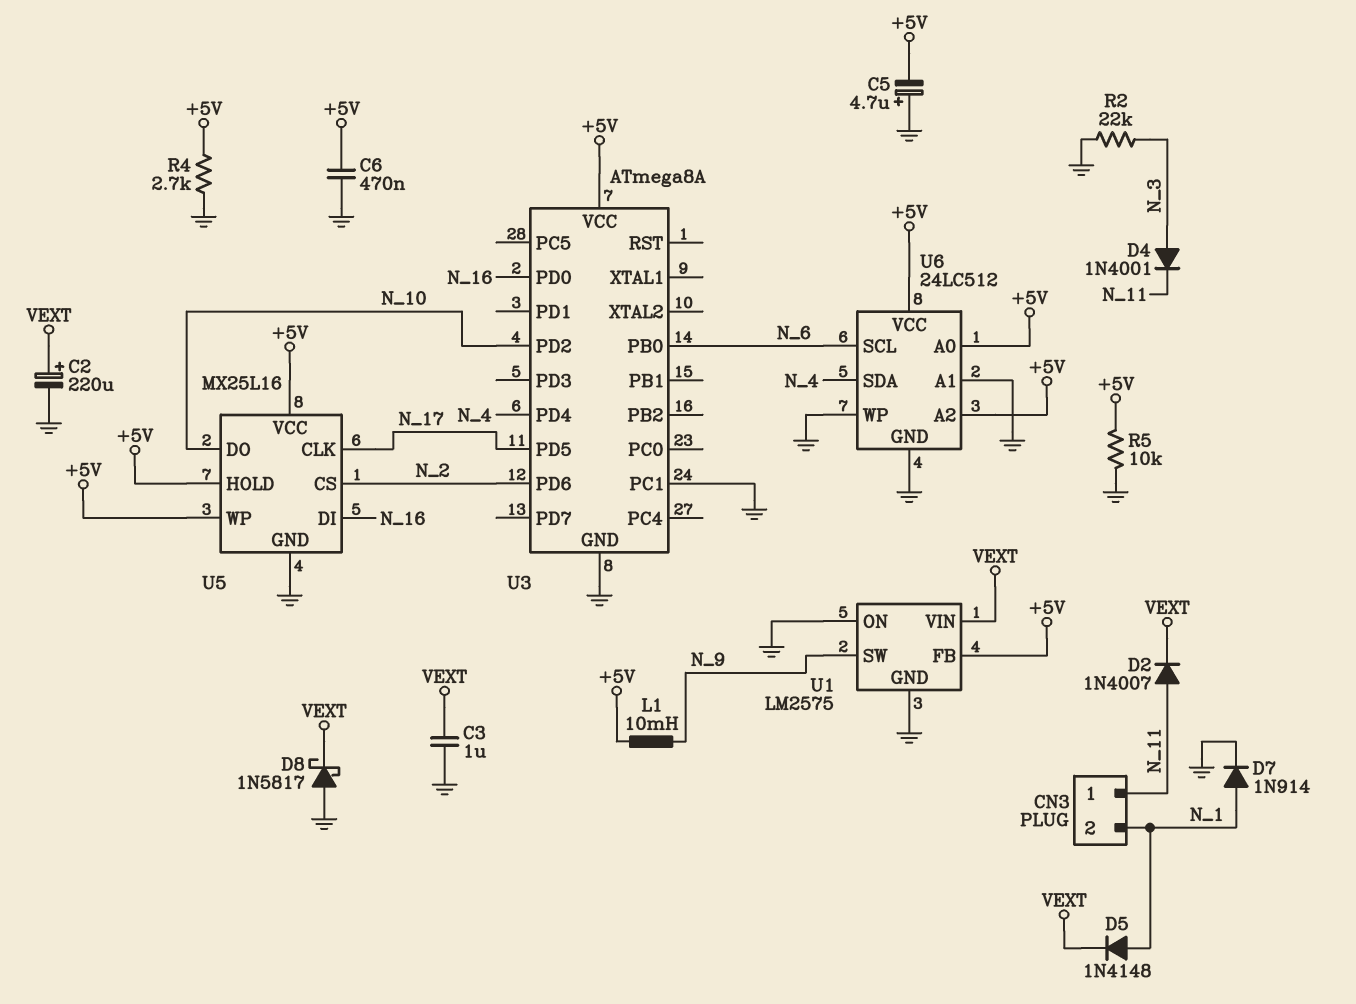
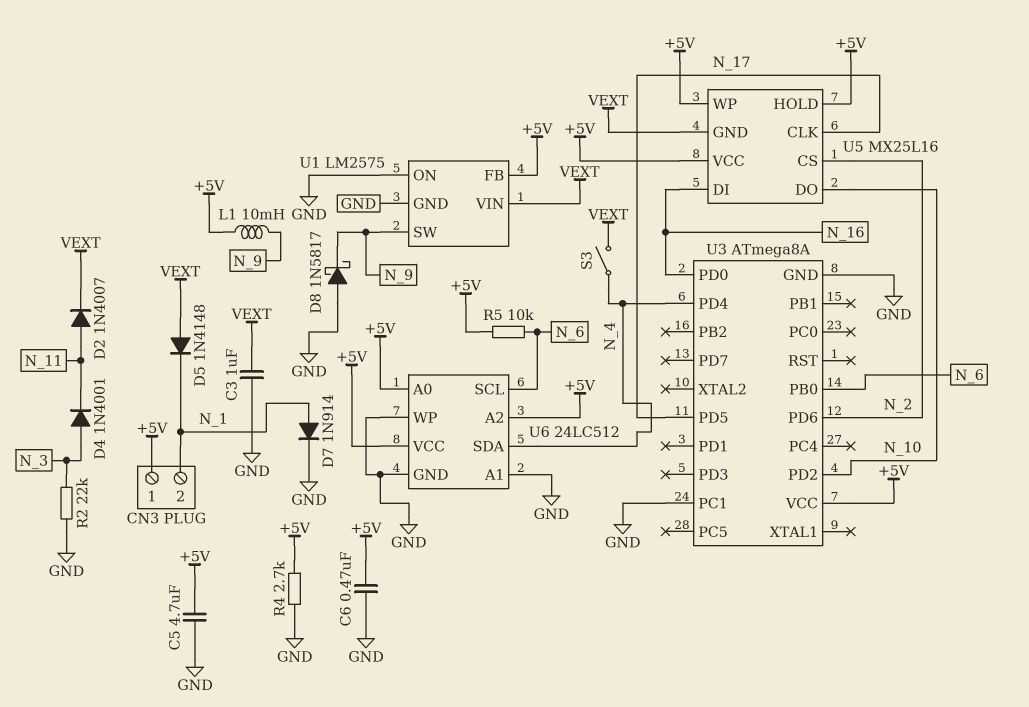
C2: 220uF (plus VEXT, minus GND) -> none
C5: 4.7uF (plus GND, minus +5V) -> 4.7uF (+5V, GND)
CN3 pin 1: N_11 -> +5V
D5: diode 1N4148 (A N_1, K VEXT) -> diode 1N4148 (A VEXT, K N_1)
D8: schottky 1N5817 (A GND, K VEXT) -> schottky 1N5817 (A GND, K N_9)
R5: 10k (+5V, GND) -> 10k (+5V, N_6)
S3: none -> switch (N_4, VEXT)
U5 pin GND: GND -> VEXT

